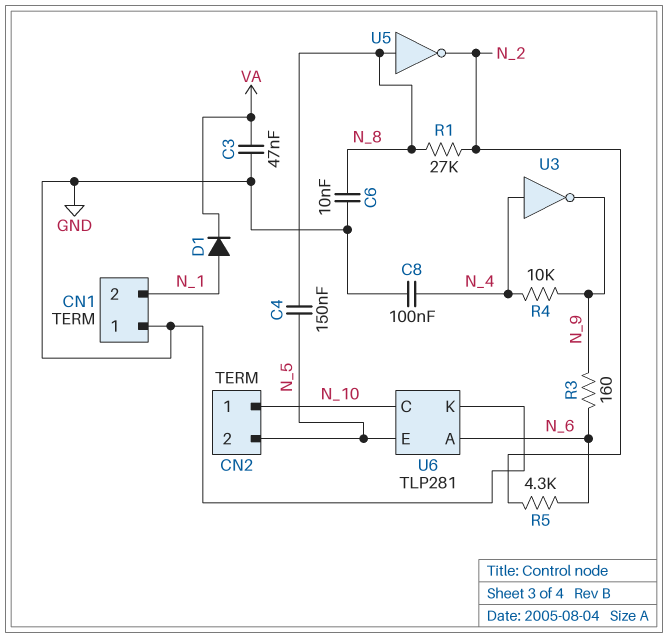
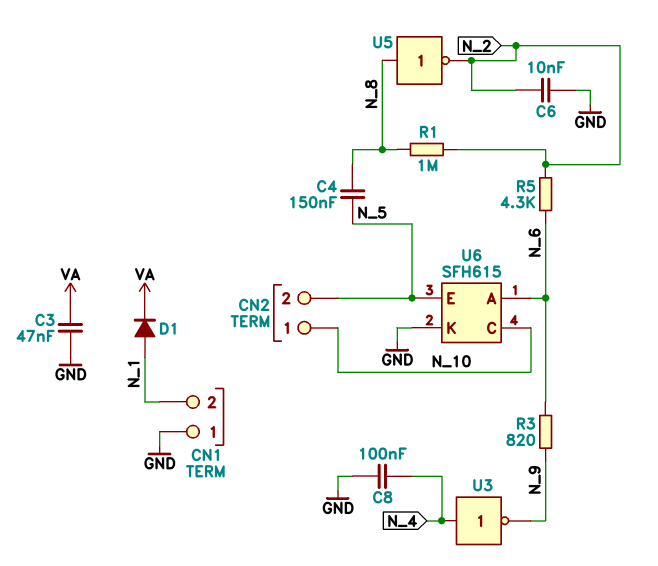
C6: 10nF (GND, N_8) -> 10nF (GND, N_2)
R1: 27k (N_2, N_8) -> 1M (N_2, N_8)
R3: 160 (N_6, N_9) -> 820 (N_6, N_9)
R4: 10k (N_4, N_9) -> none
U6: TLP281 -> SFH615

